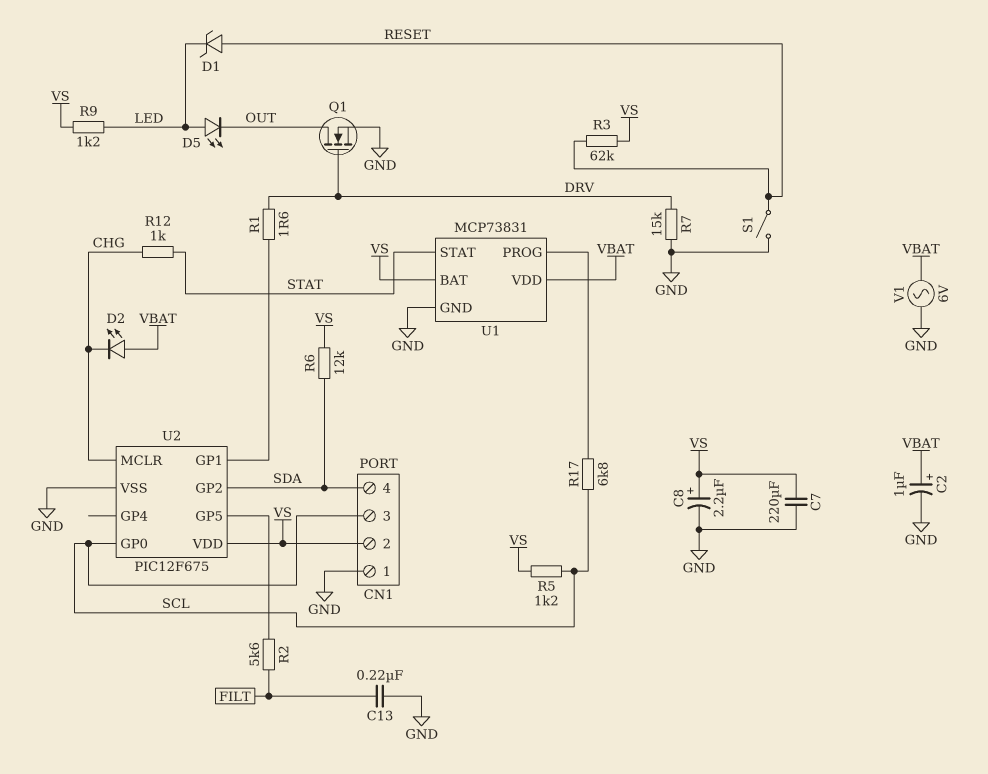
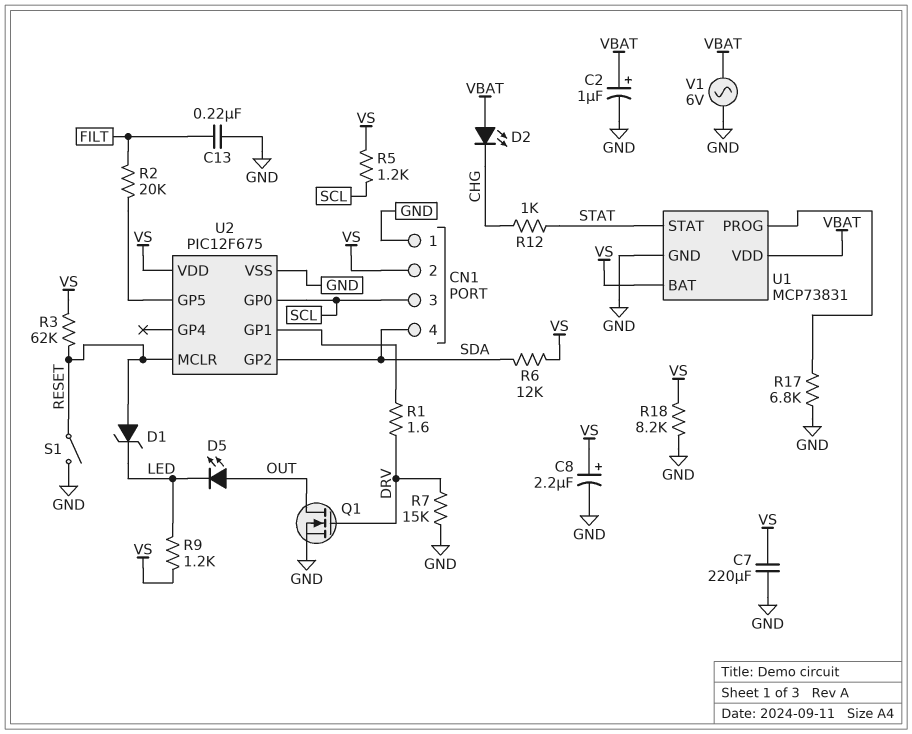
D5: LED (A LED, K OUT) -> LED (A OUT, K LED)
R2: 5.6k (FILT, U2/GP5) -> 20k (FILT, U2/GP5)
R17: 6.8k (SCL, U1/PROG) -> 6.8k (GND, U1/PROG)
R18: none -> 8.2k (GND, VS)
U2 pin MCLR: CHG -> RESET

